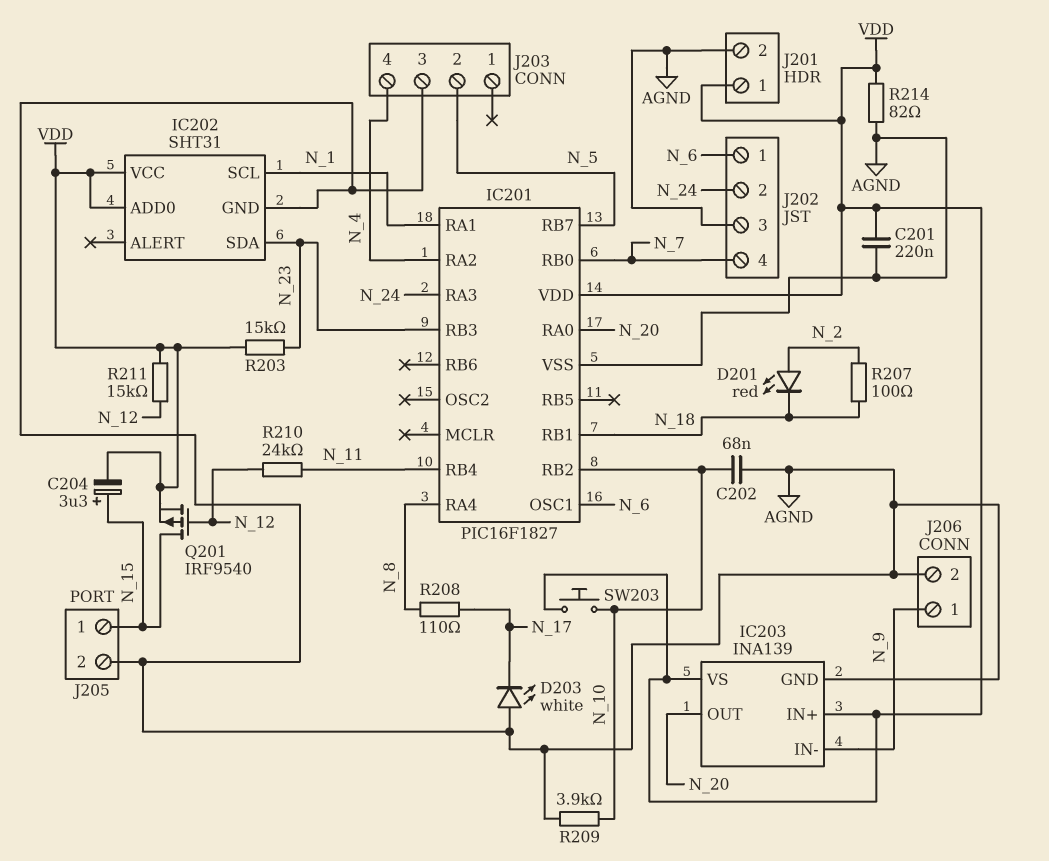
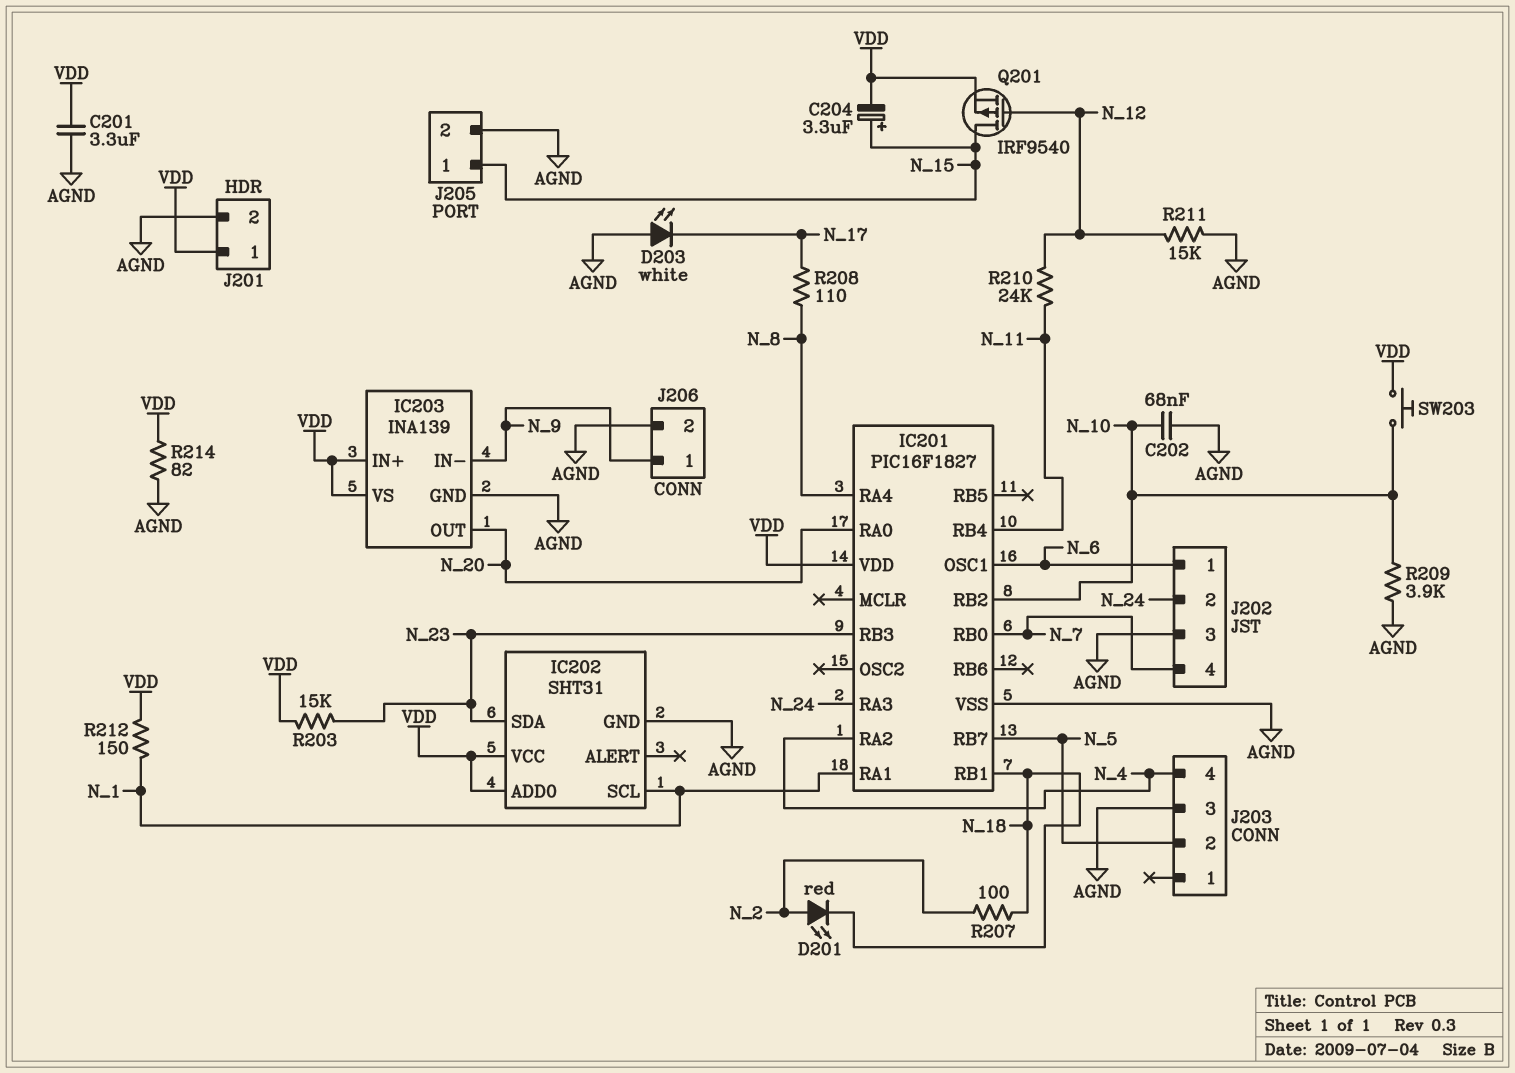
C201: 220nF (AGND, VDD) -> 3.3uF (AGND, VDD)
R211: 15k (N_12, VDD) -> 15k (AGND, N_12)
R212: none -> 150 (N_1, VDD)

